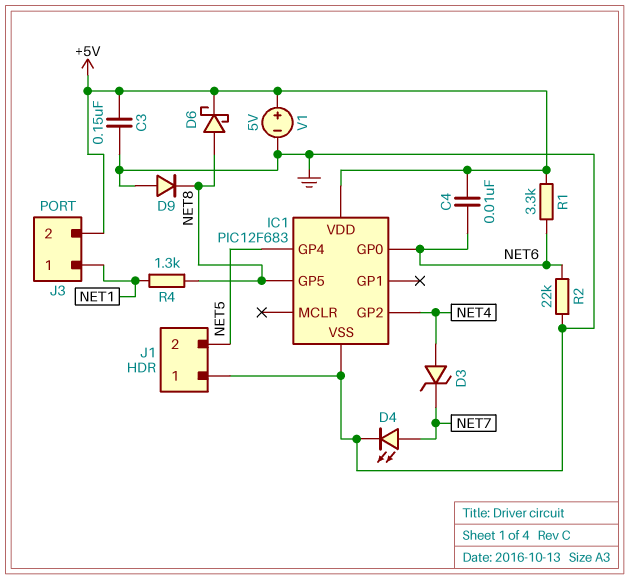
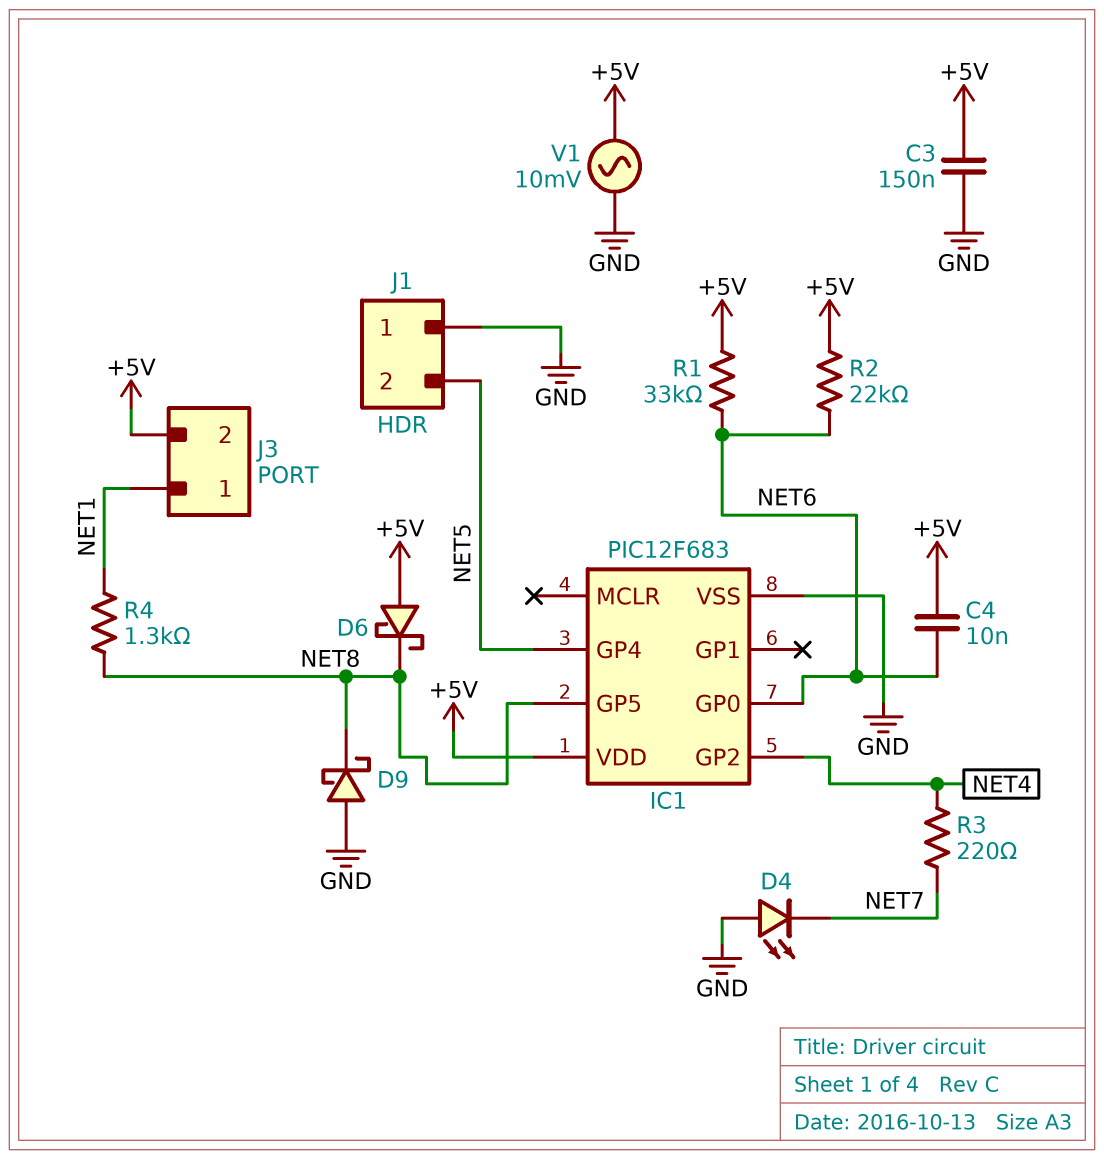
D3: zener (A NET4, K NET7) -> none
D4: LED (A NET7, K GND) -> LED (A GND, K NET7)
D6: schottky (A NET8, K +5V) -> schottky (A +5V, K NET8)
D9: diode (A GND, K NET8) -> schottky (A GND, K NET8)
R1: 3.3k (+5V, NET6) -> 33k (+5V, NET6)
R2: 22k (GND, NET6) -> 22k (+5V, NET6)
R3: none -> 220 (NET4, NET7)
V1: 5V (plus +5V, minus GND) -> AC 10mV (+5V, GND)

